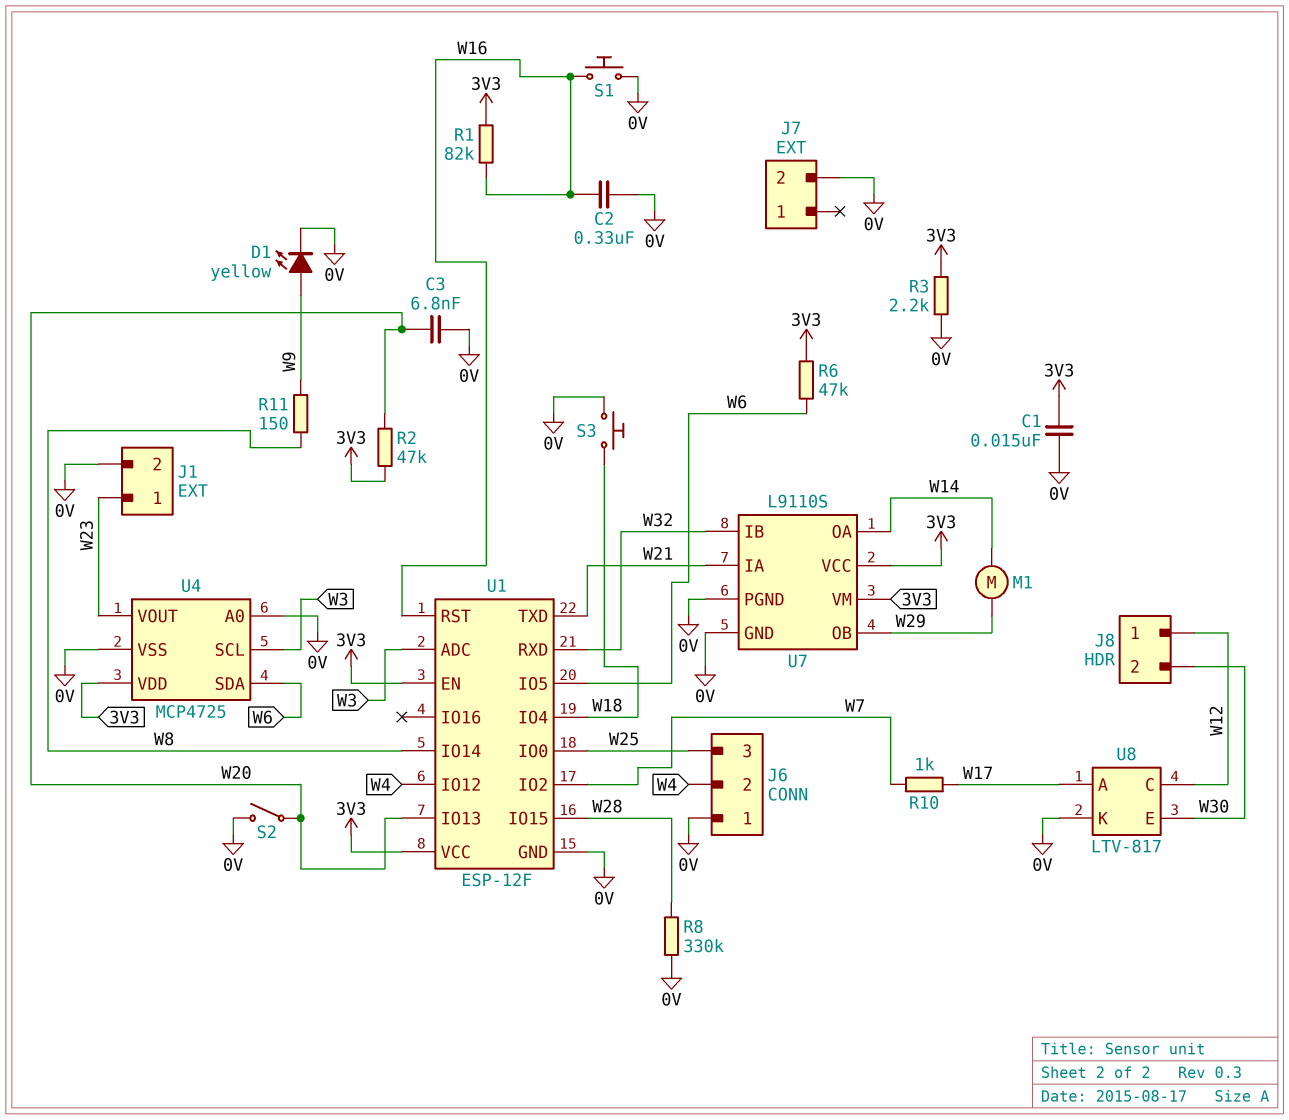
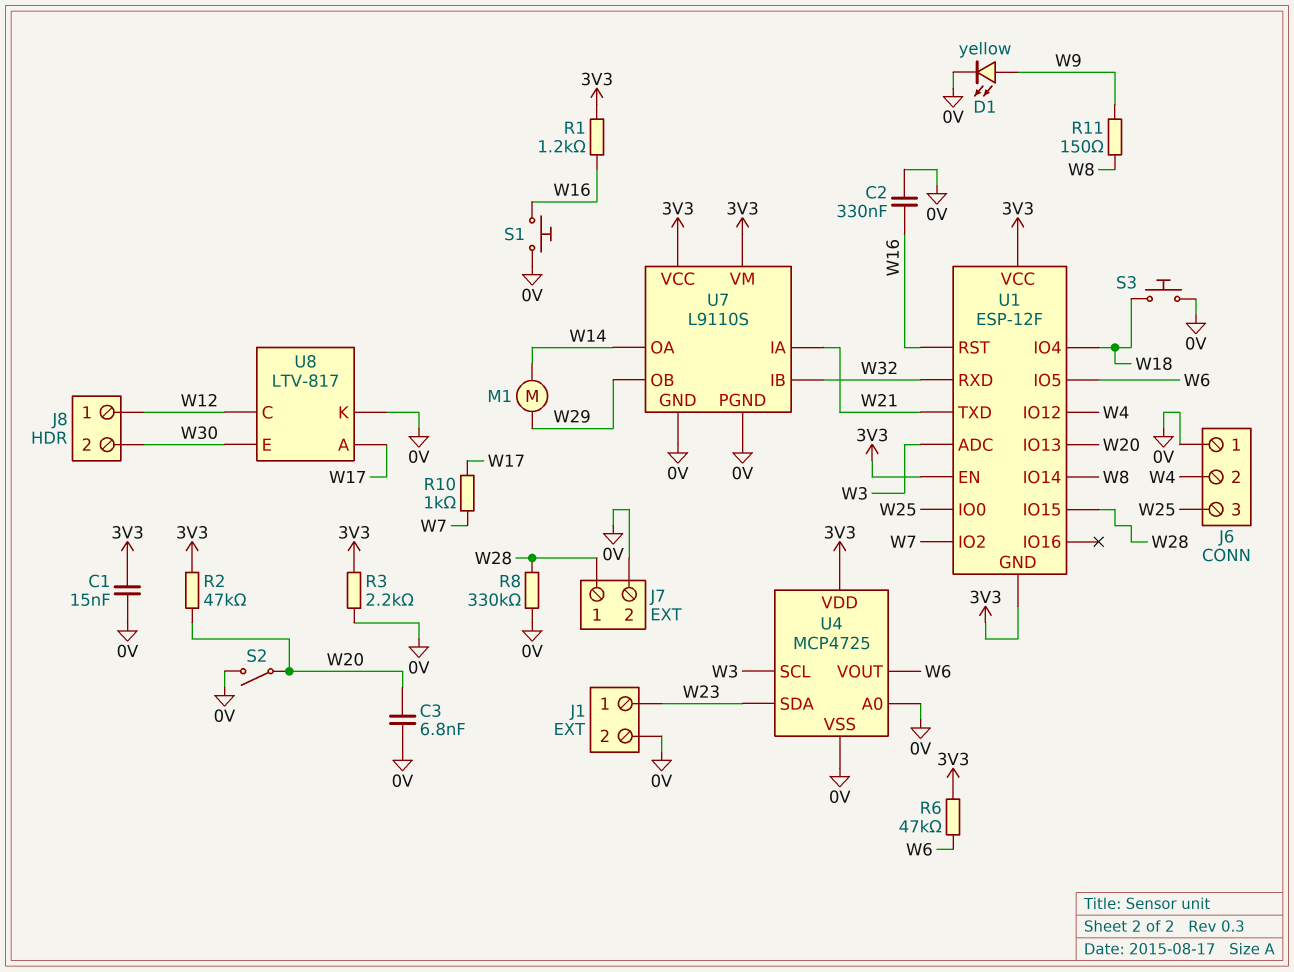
J7 pin 1: none -> W28
R1: 82k (3V3, W16) -> 1.2k (3V3, W16)
U1 pin GND: 0V -> 3V3
U4 pin SDA: W6 -> W23
U4 pin VOUT: W23 -> W6

